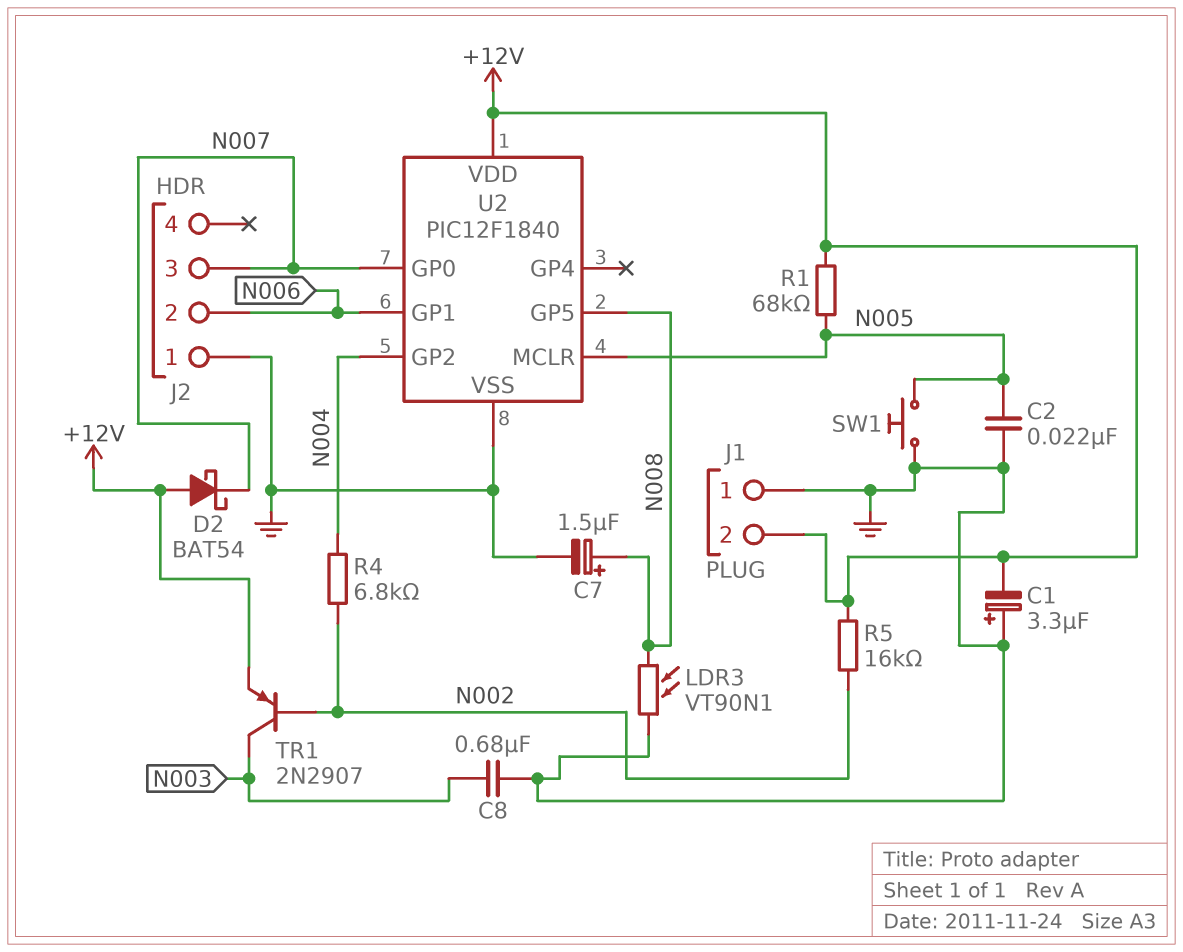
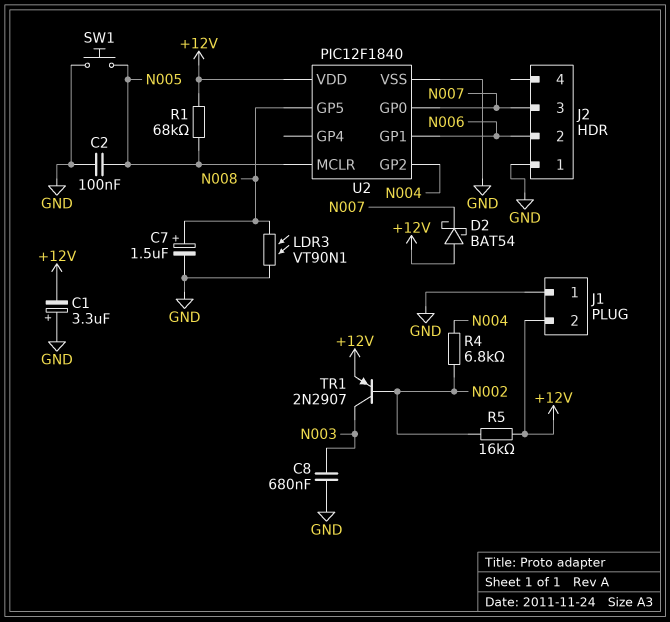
C2: 22nF (GND, N005) -> 100nF (GND, N005)

